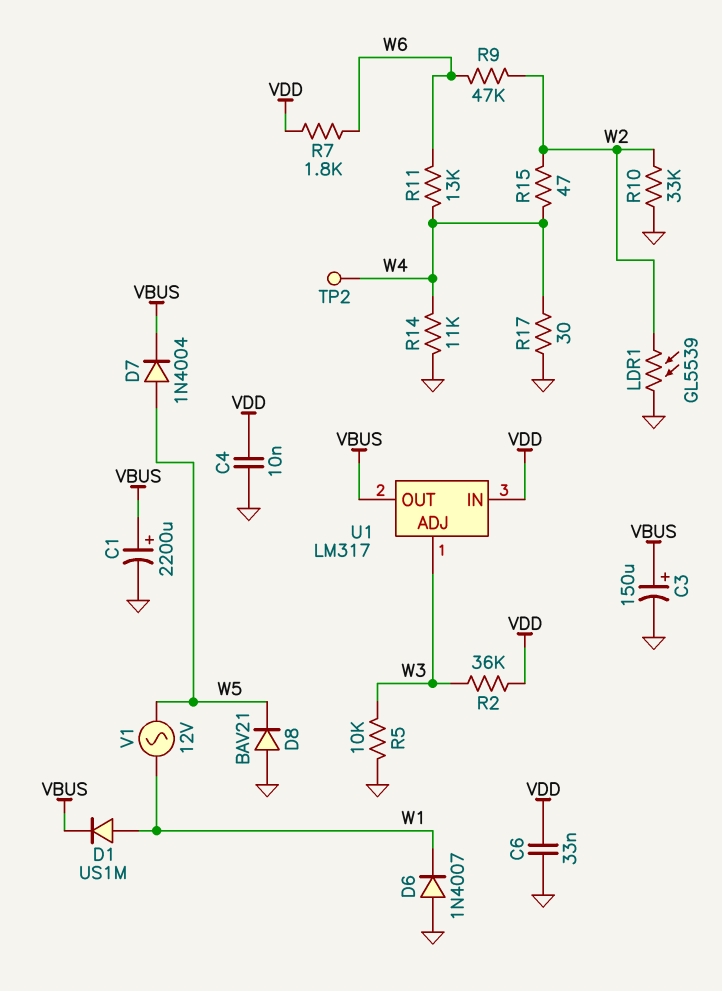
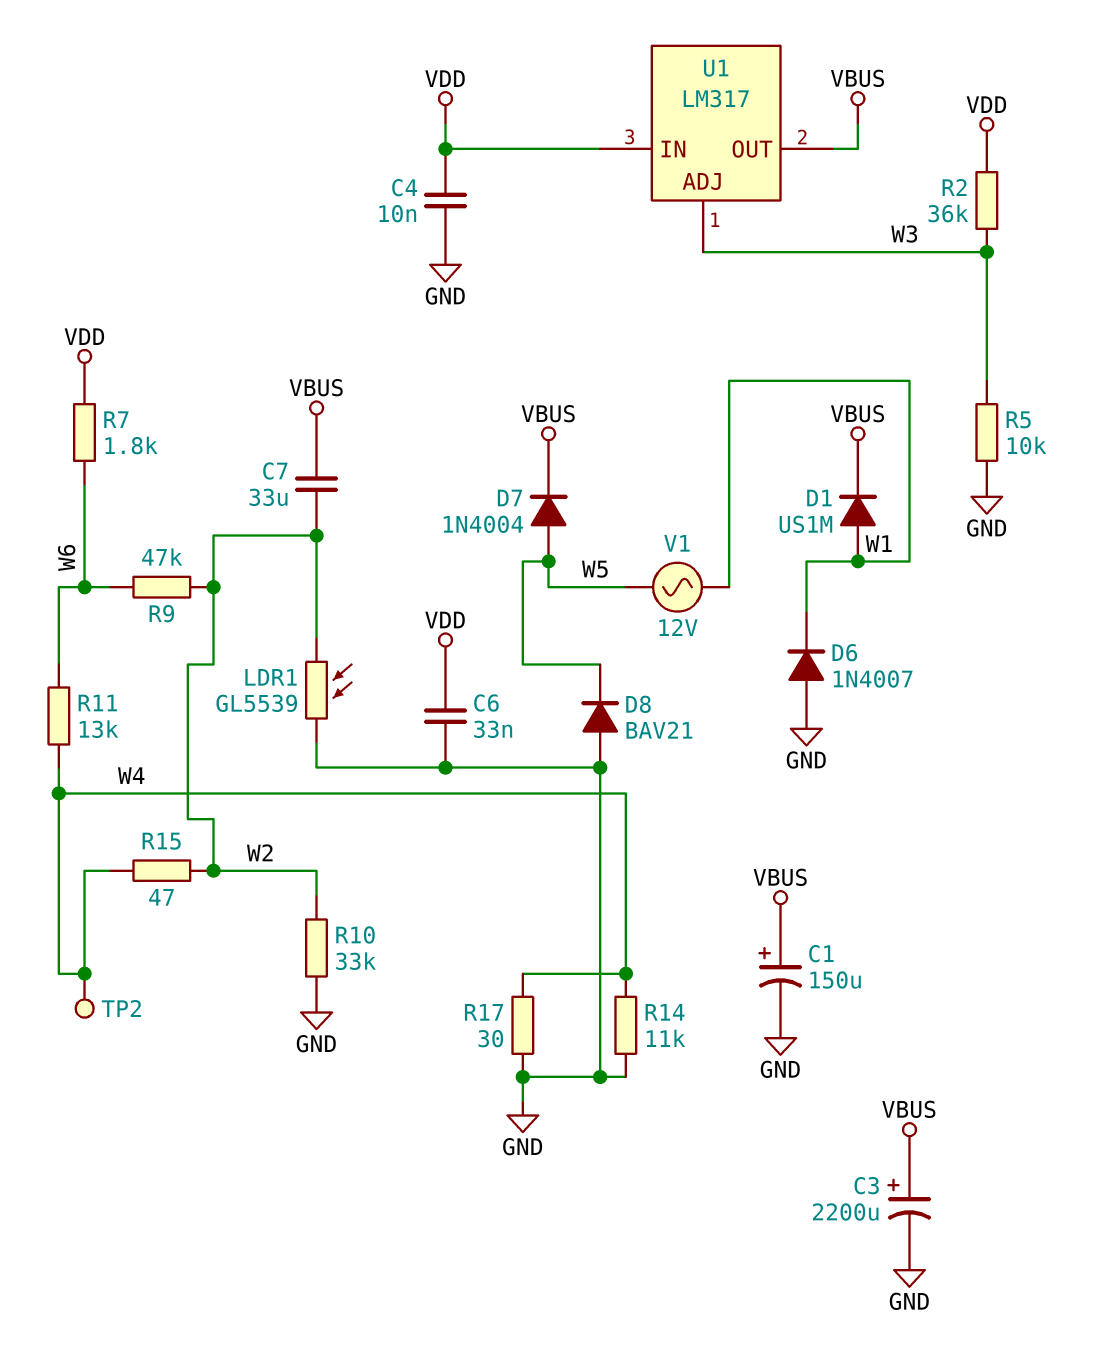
C1: 2200uF (plus VBUS, minus GND) -> 150uF (plus VBUS, minus GND)
C3: 150uF (plus VBUS, minus GND) -> 2200uF (plus VBUS, minus GND)
C7: none -> 33uF (VBUS, W2)

